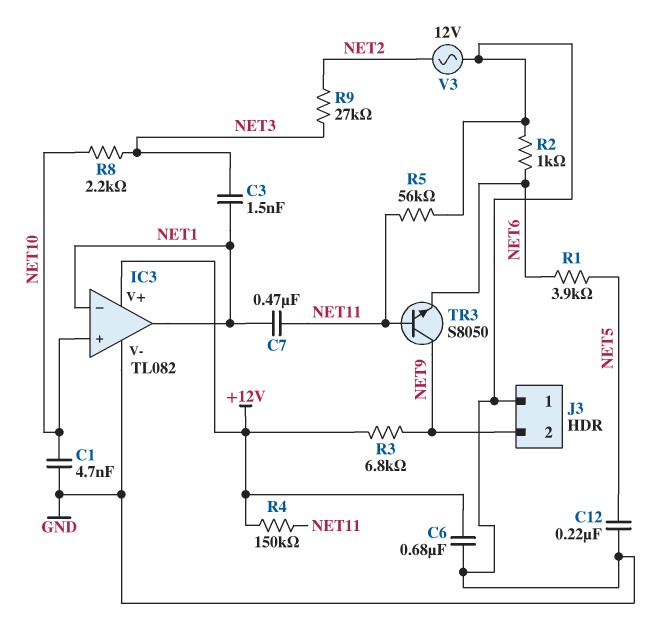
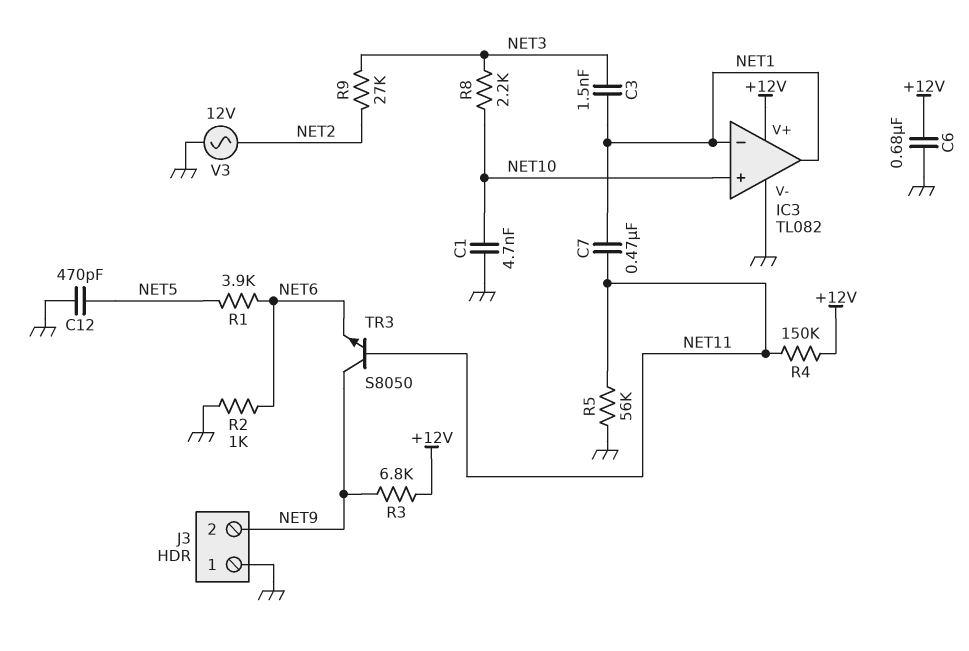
C12: 220nF (GND, NET5) -> 470pF (GND, NET5)

